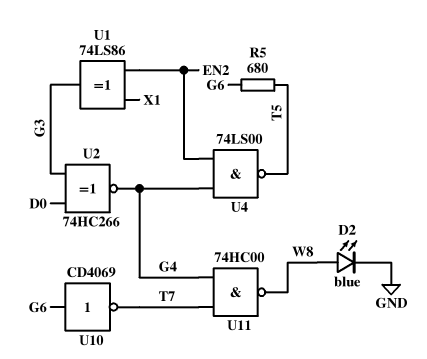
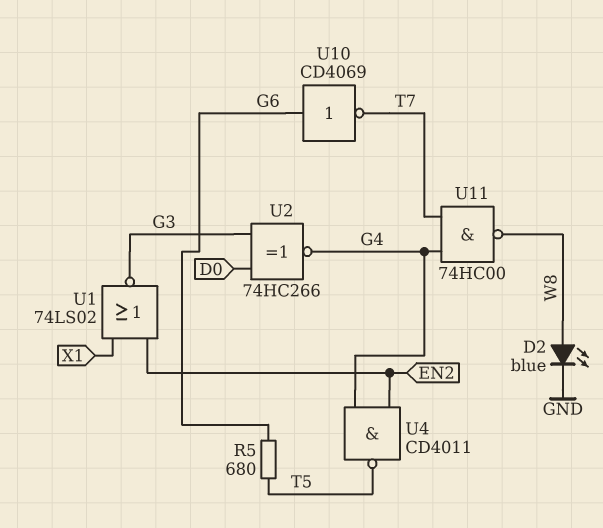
U1: XOR 74LS86 (in EN2, in X1, out G3) -> NOR 74LS02 (in EN2, in X1, out G3)
U4: NAND 74LS00 (in EN2, in G4, out T5) -> NAND CD4011 (in EN2, in G4, out T5)

